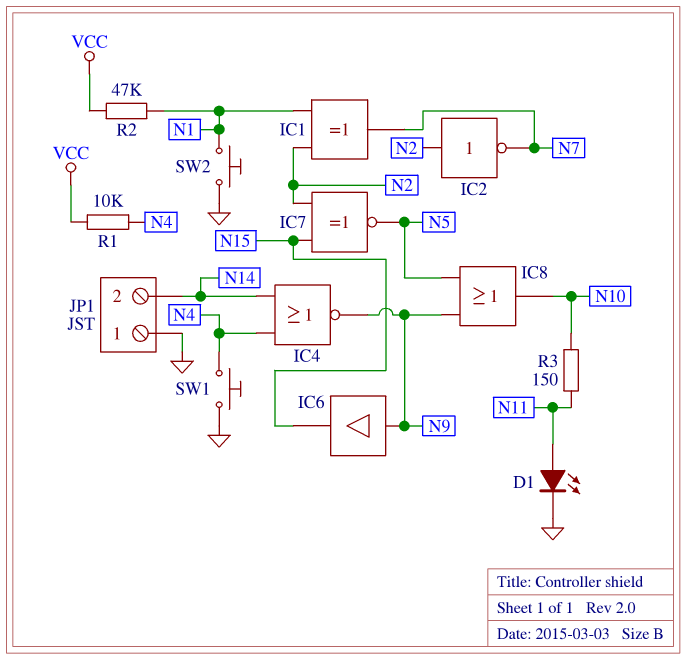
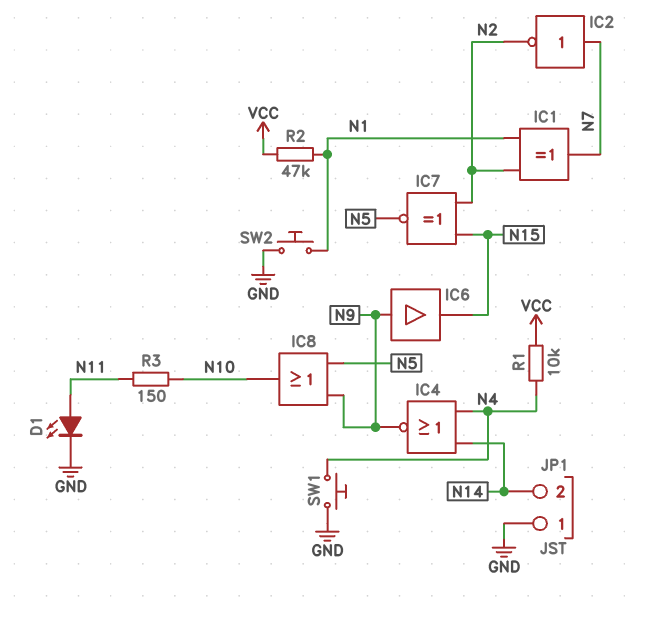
IC2: NOT (in N2, out N7) -> NOT (in N7, out N2)

